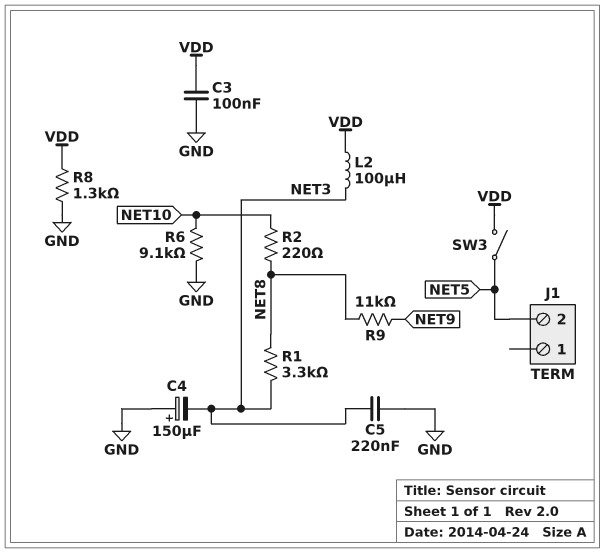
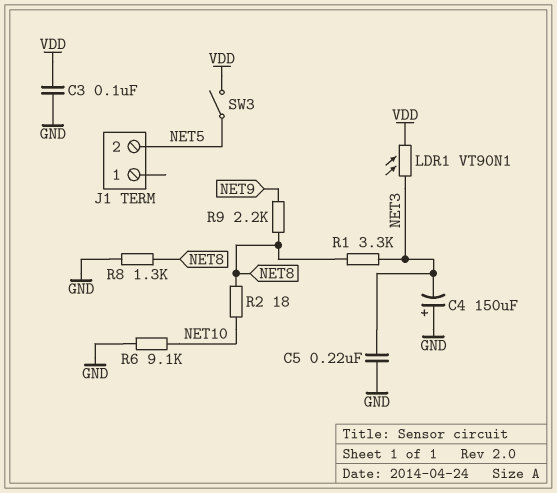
L2: 100uH (NET3, VDD) -> none
LDR1: none -> VT90N1 (NET3, VDD)
R2: 220 (NET8, NET10) -> 18 (NET8, NET10)
R8: 1.3k (GND, VDD) -> 1.3k (GND, NET8)
R9: 11k (NET8, NET9) -> 2.2k (NET8, NET9)

